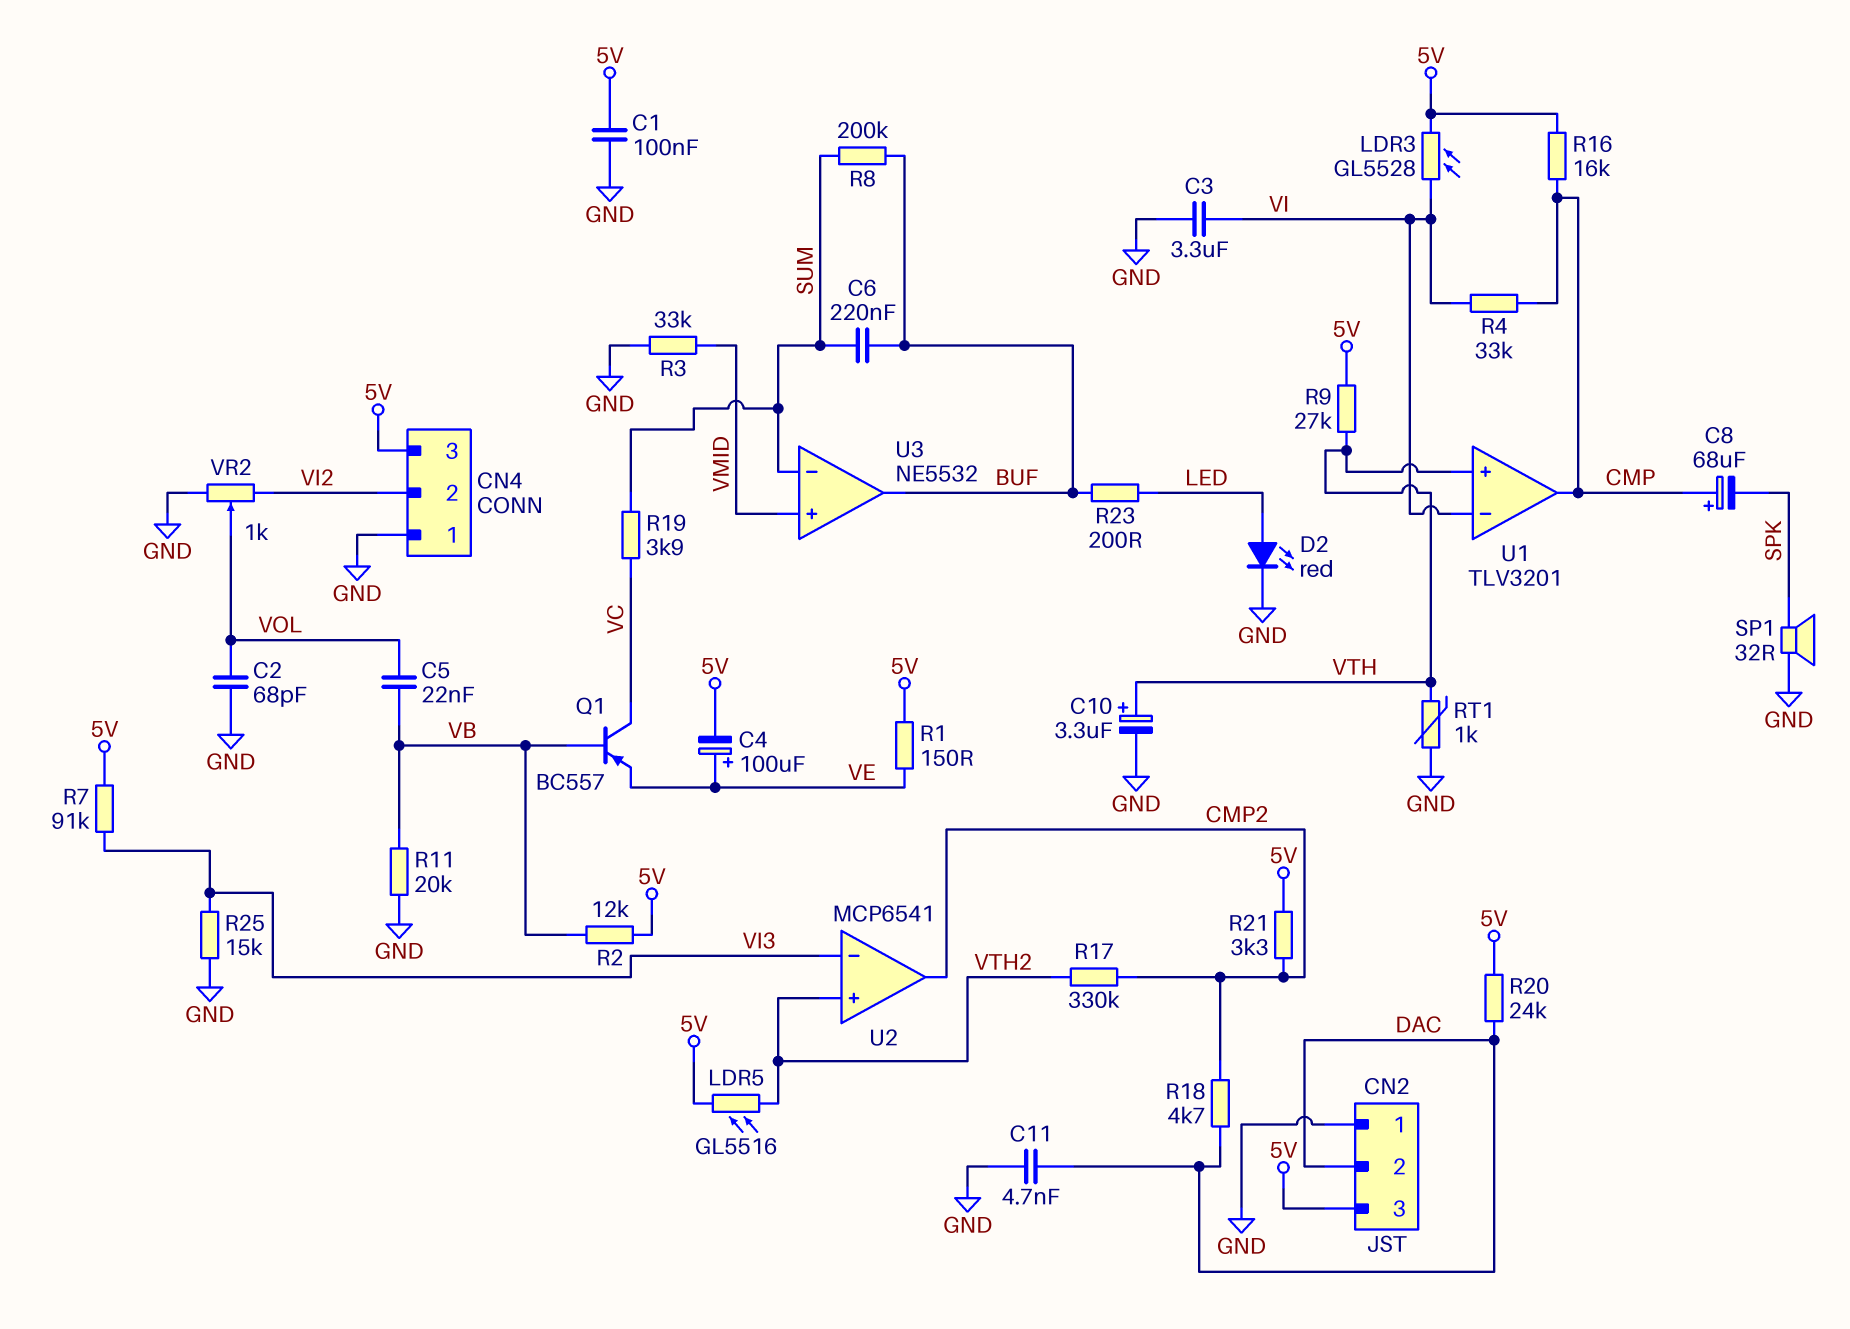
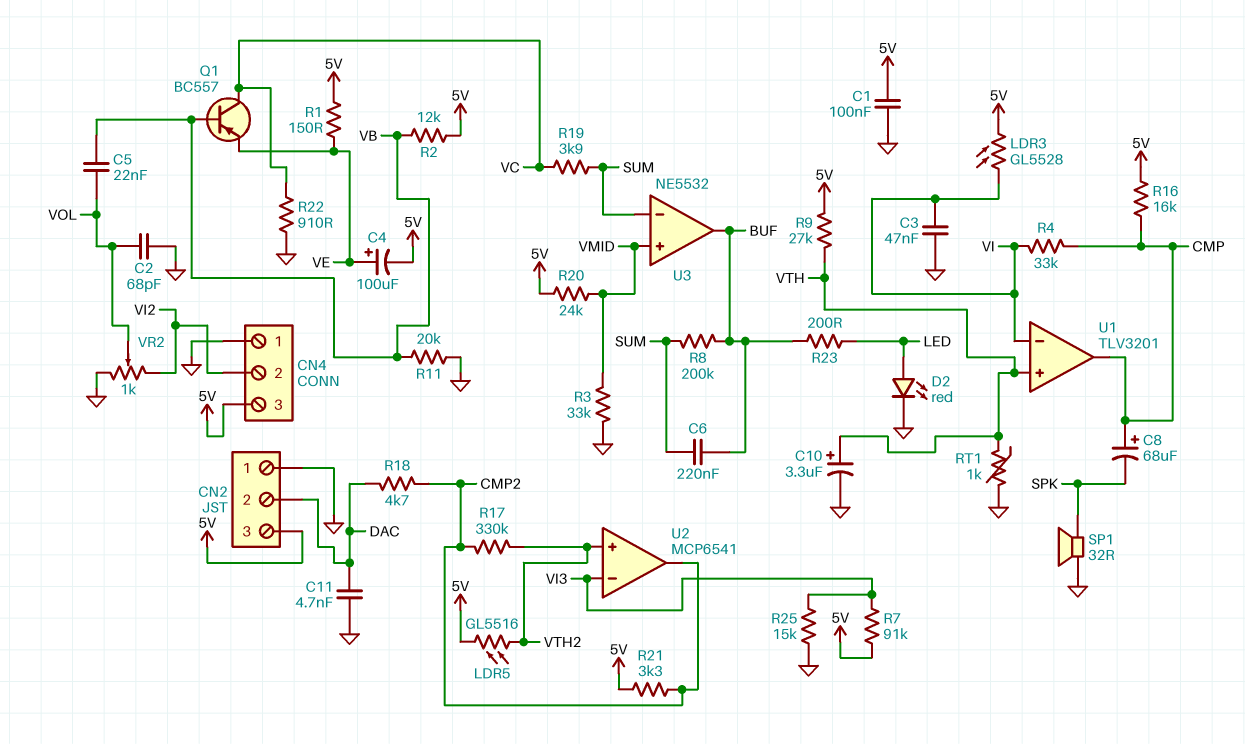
C3: 3.3uF (GND, VI) -> 47nF (GND, VI)
R20: 24k (5V, DAC) -> 24k (5V, VMID)
R22: none -> 910 (GND, VC)

